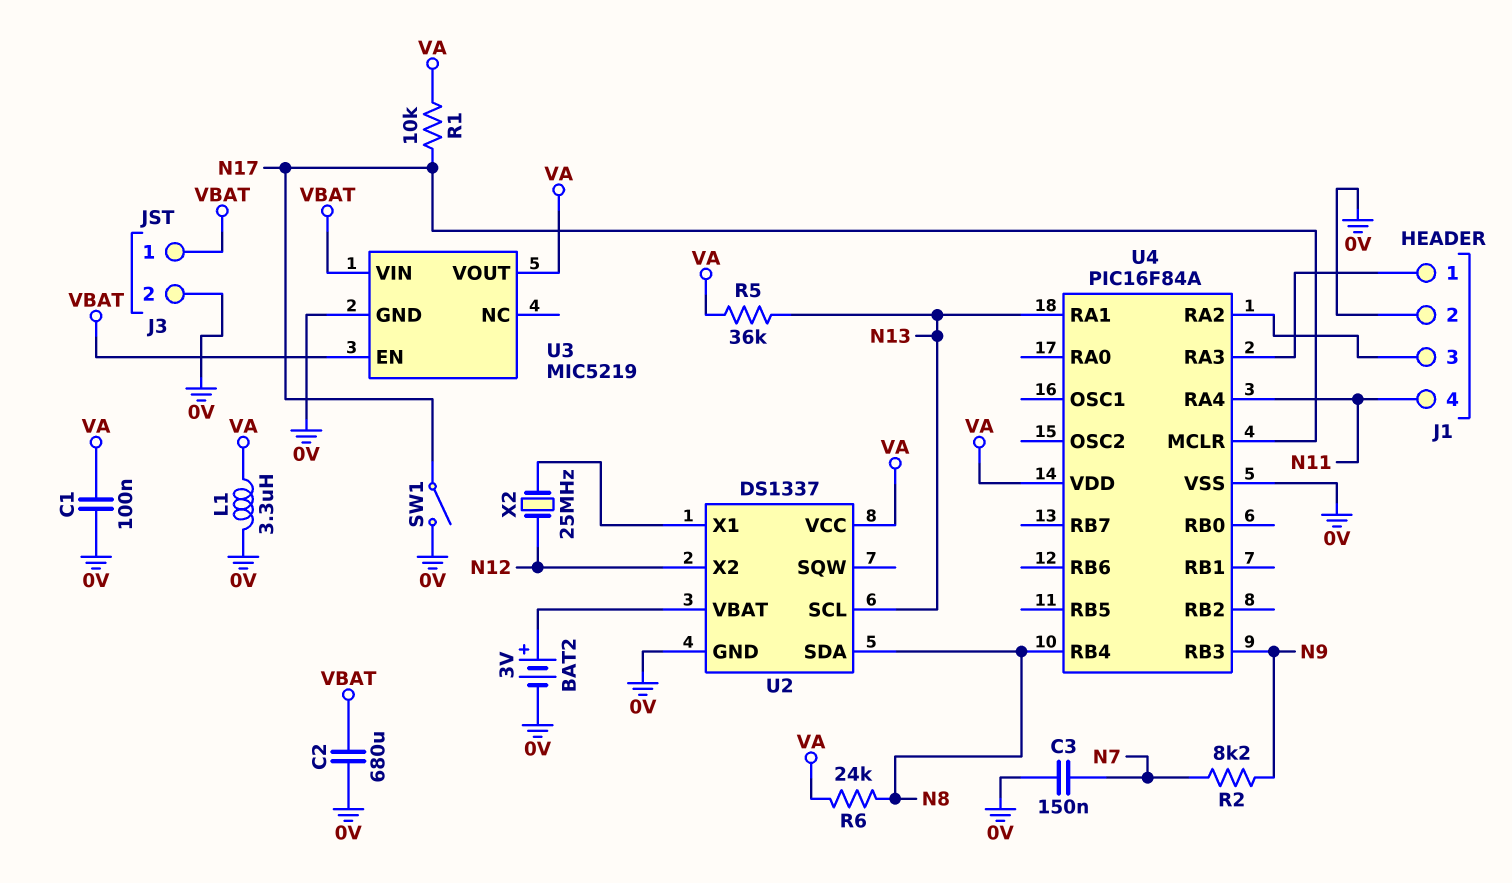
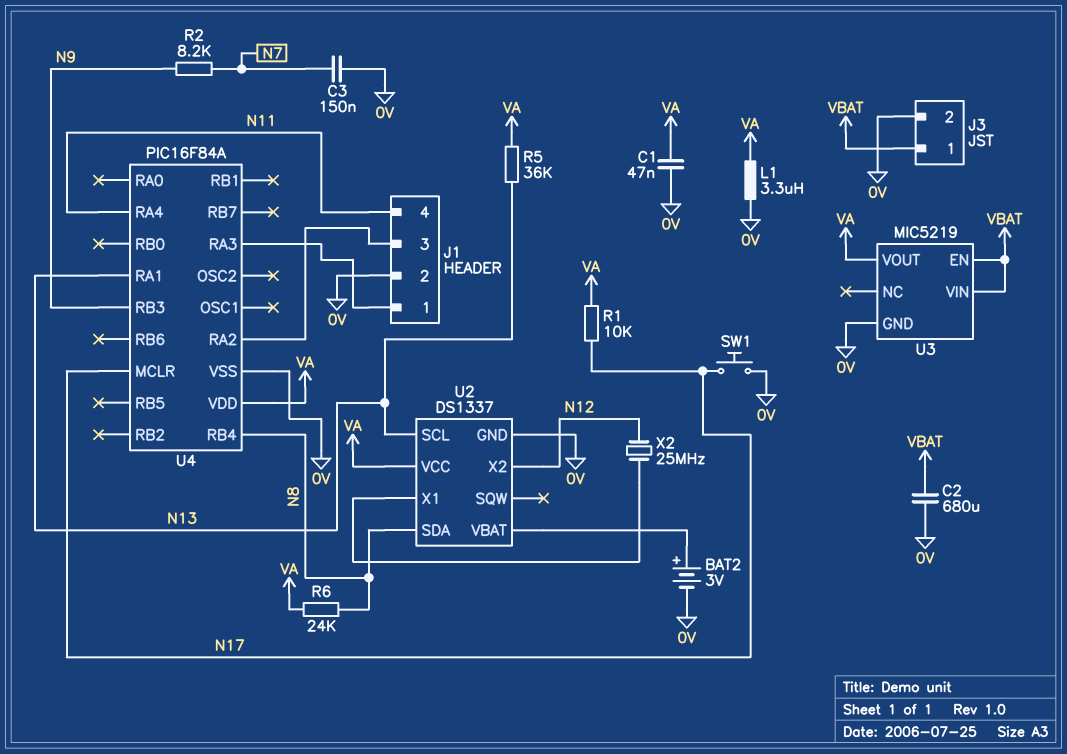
C1: 100nF (0V, VA) -> 47nF (0V, VA)
SW1: switch (0V, N17) -> button (0V, N17)

